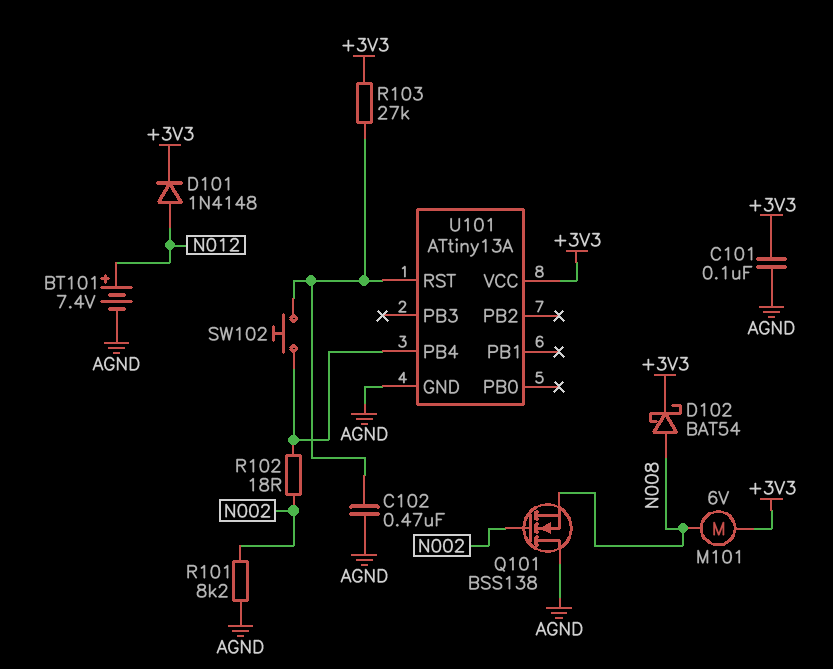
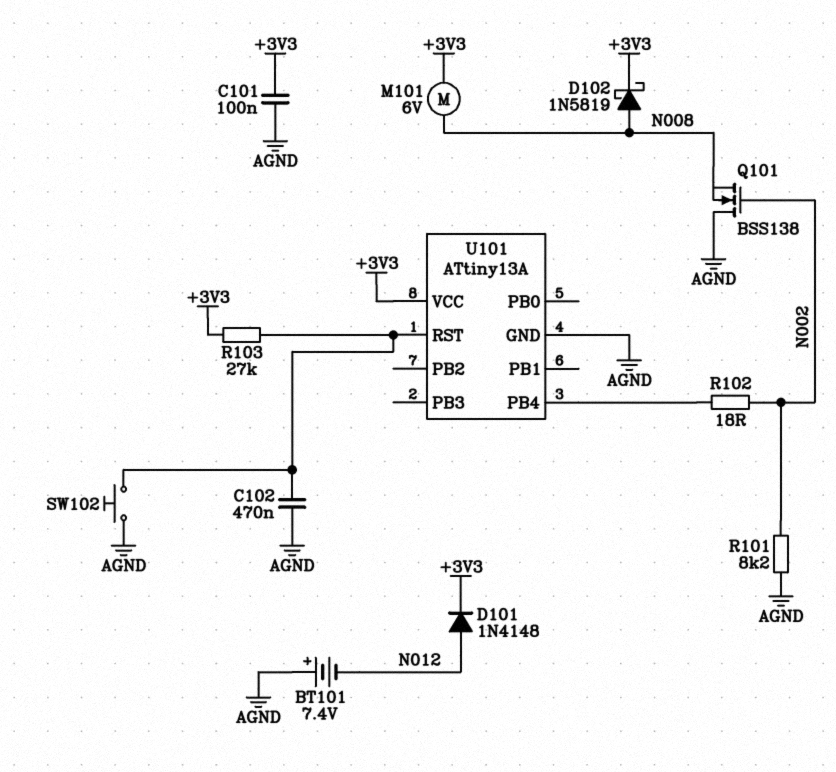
BT101: 7.4V (plus N012, minus AGND) -> 7.4V (plus AGND, minus N012)
D102: schottky BAT54 (A N008, K +3V3) -> schottky 1N5819 (A N008, K +3V3)
SW102: button (U101/PB4, U101/RST) -> button (AGND, U101/RST)

